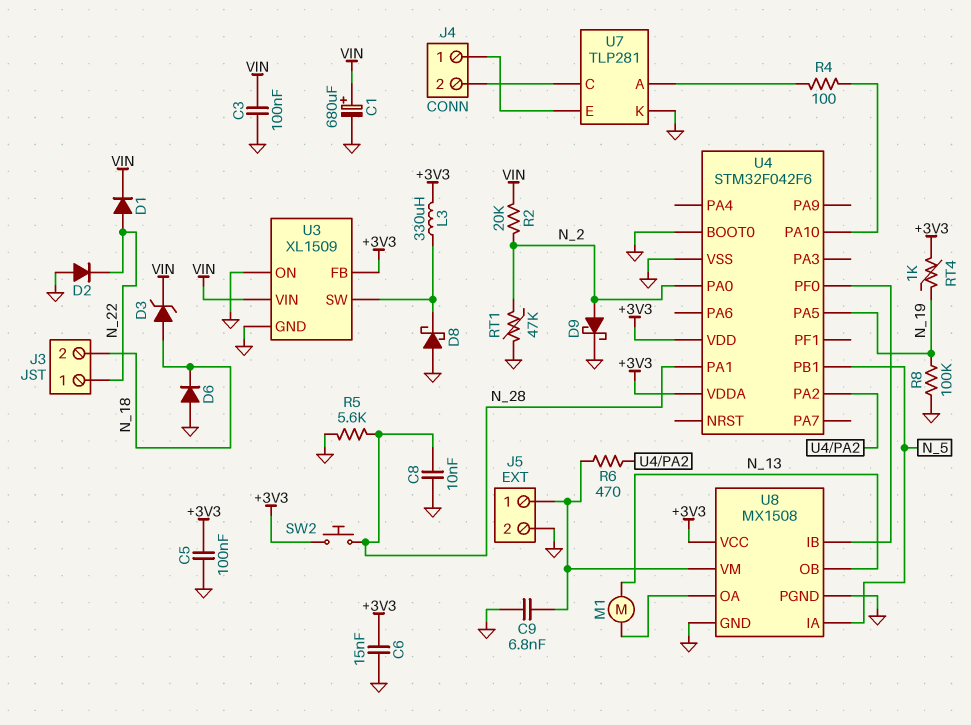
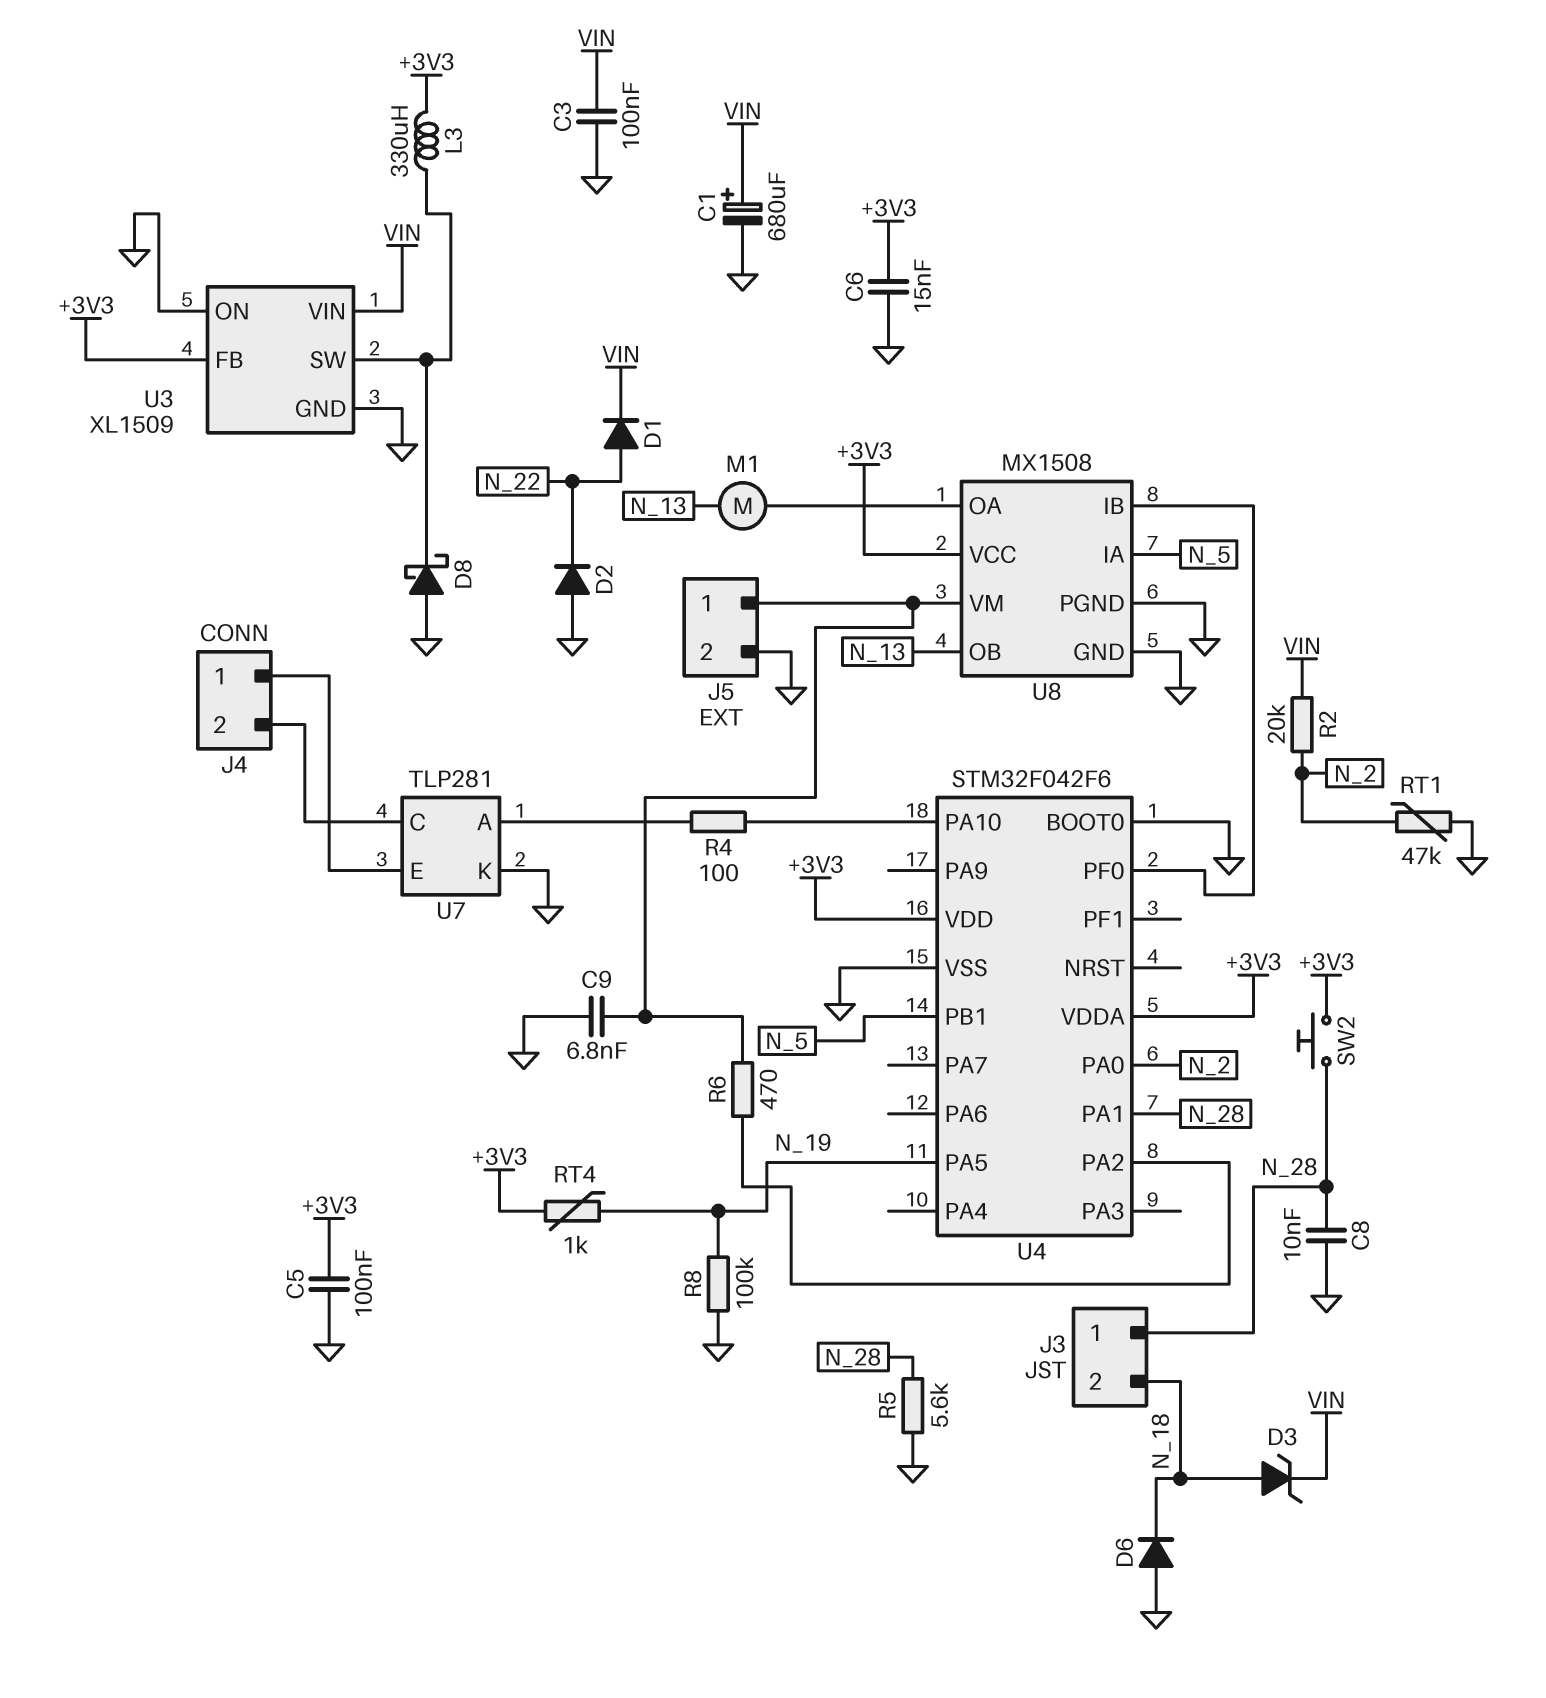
D9: schottky (A N_2, K GND) -> none
J3 pin 1: N_22 -> N_28

